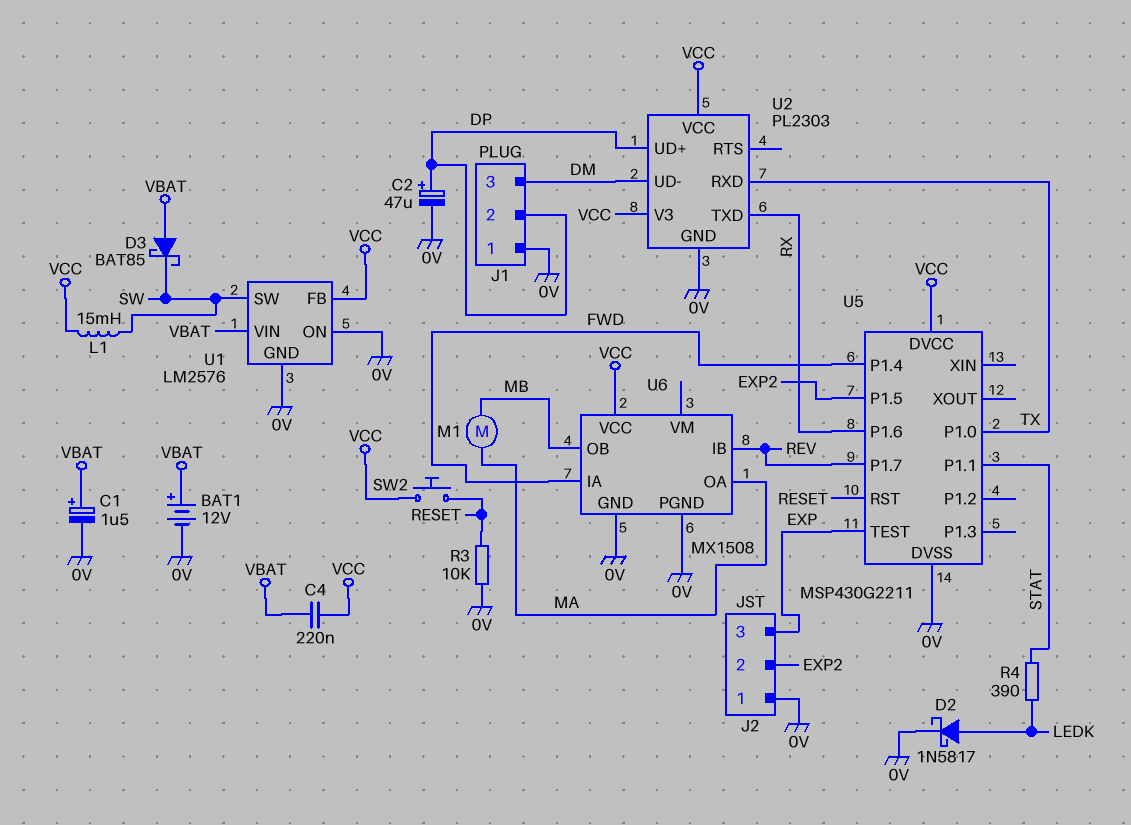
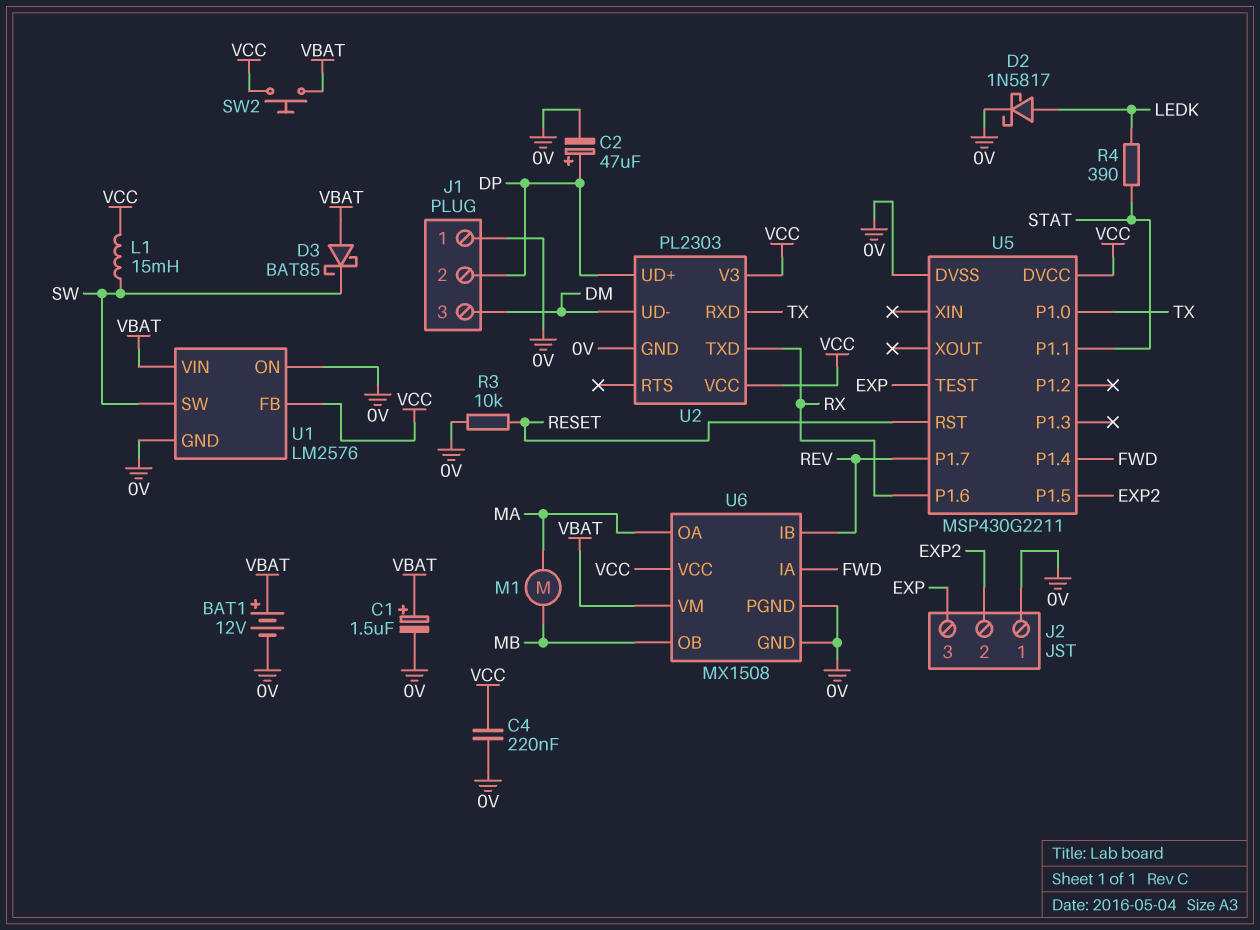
C4: 220nF (VBAT, VCC) -> 220nF (0V, VCC)
SW2: button (RESET, VCC) -> button (VBAT, VCC)
U6 pin VM: none -> VBAT

